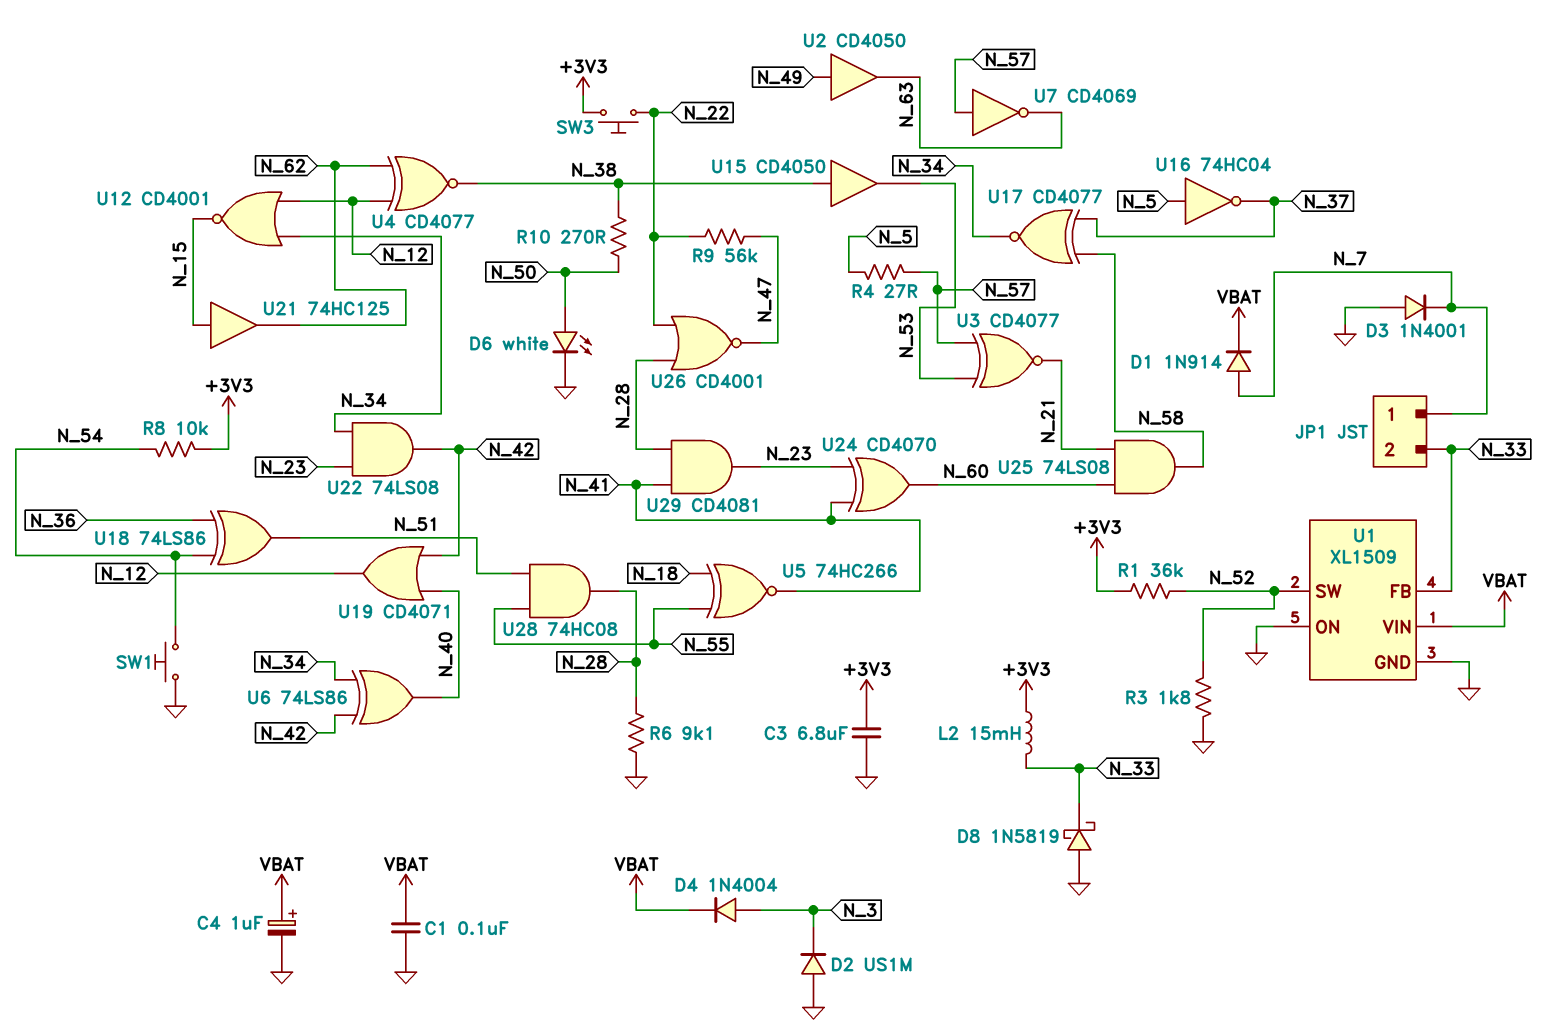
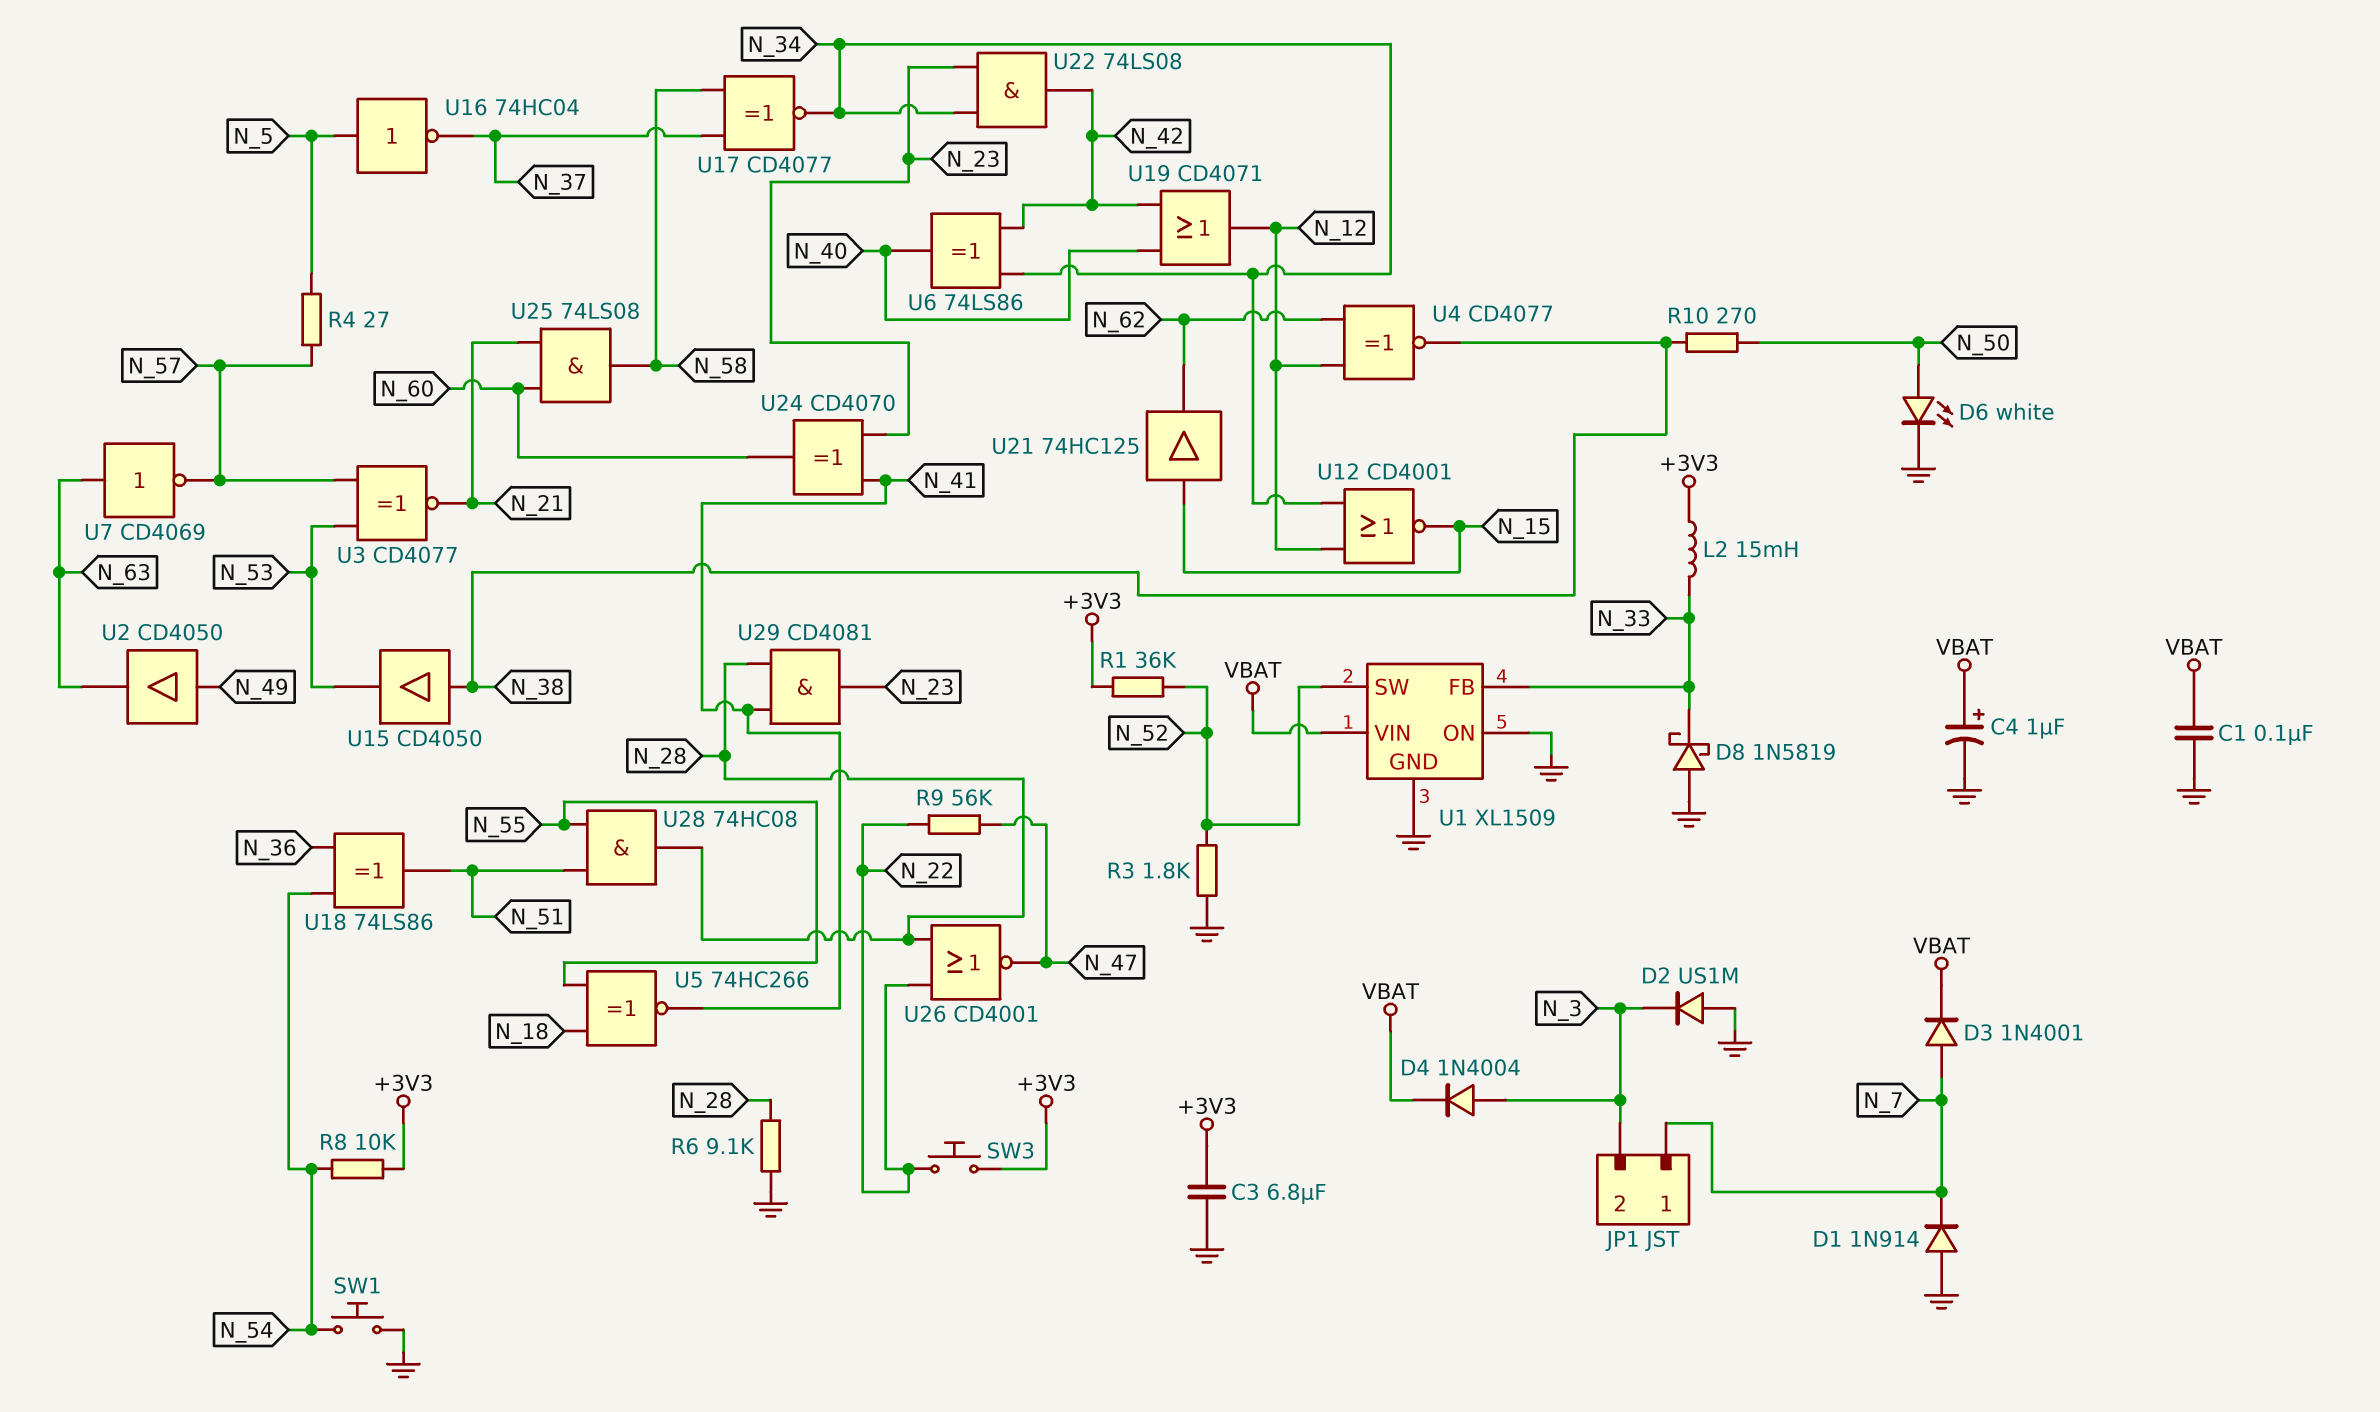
D1: diode 1N914 (A N_7, K VBAT) -> diode 1N914 (A GND, K N_7)
D3: diode 1N4001 (A GND, K N_7) -> diode 1N4001 (A N_7, K VBAT)
JP1 pin 2: N_33 -> N_3
U7: NOT CD4069 (in N_57, out N_63) -> NOT CD4069 (in N_63, out N_57)

